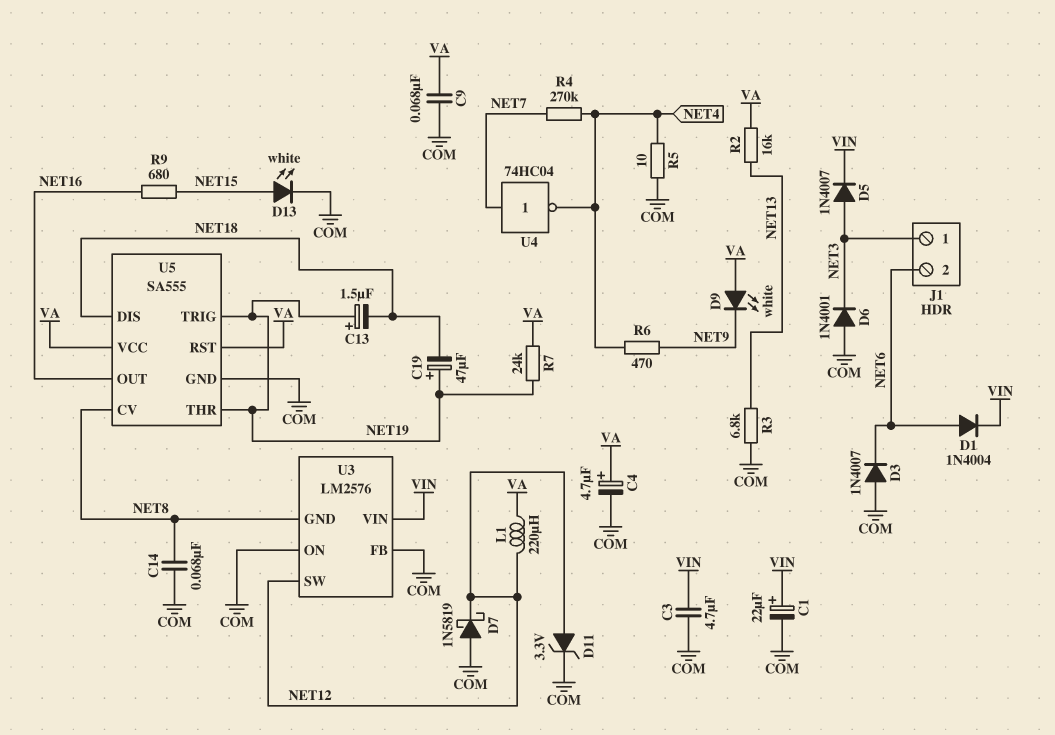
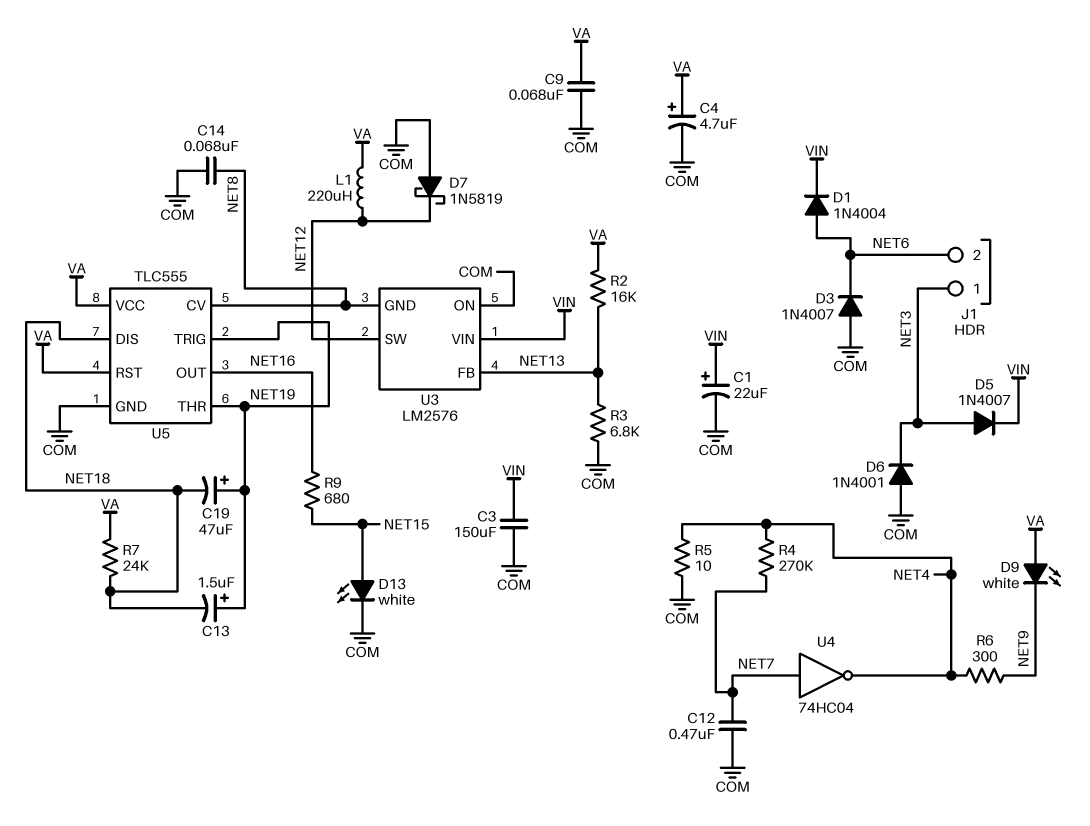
C3: 4.7uF (COM, VIN) -> 150uF (COM, VIN)
C12: none -> 470nF (COM, NET7)
D11: zener 3.3V (A NET12, K COM) -> none
R6: 470 (NET4, NET9) -> 300 (NET4, NET9)
R7: 24k (NET19, VA) -> 24k (NET18, VA)
U3 pin FB: COM -> NET13
U5: SA555 -> TLC555

